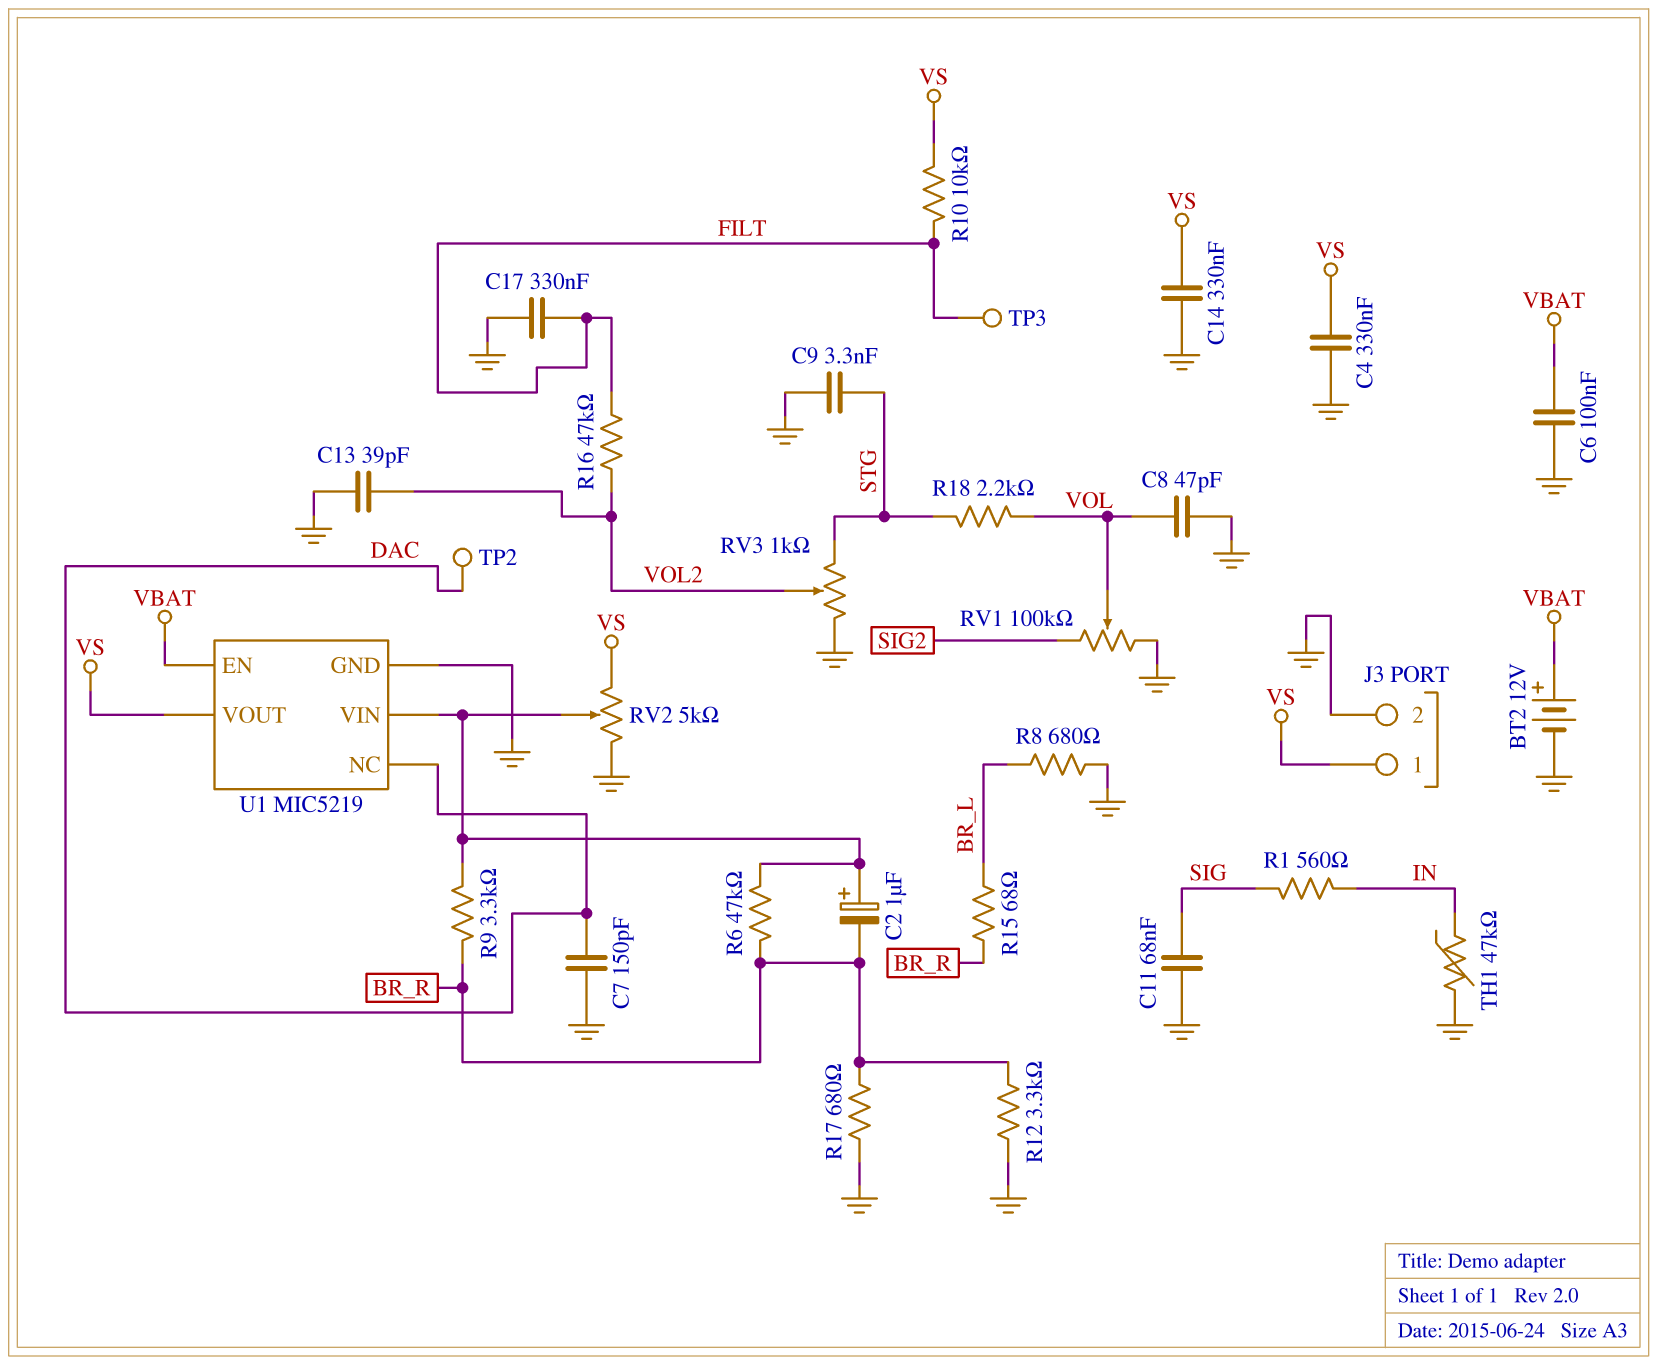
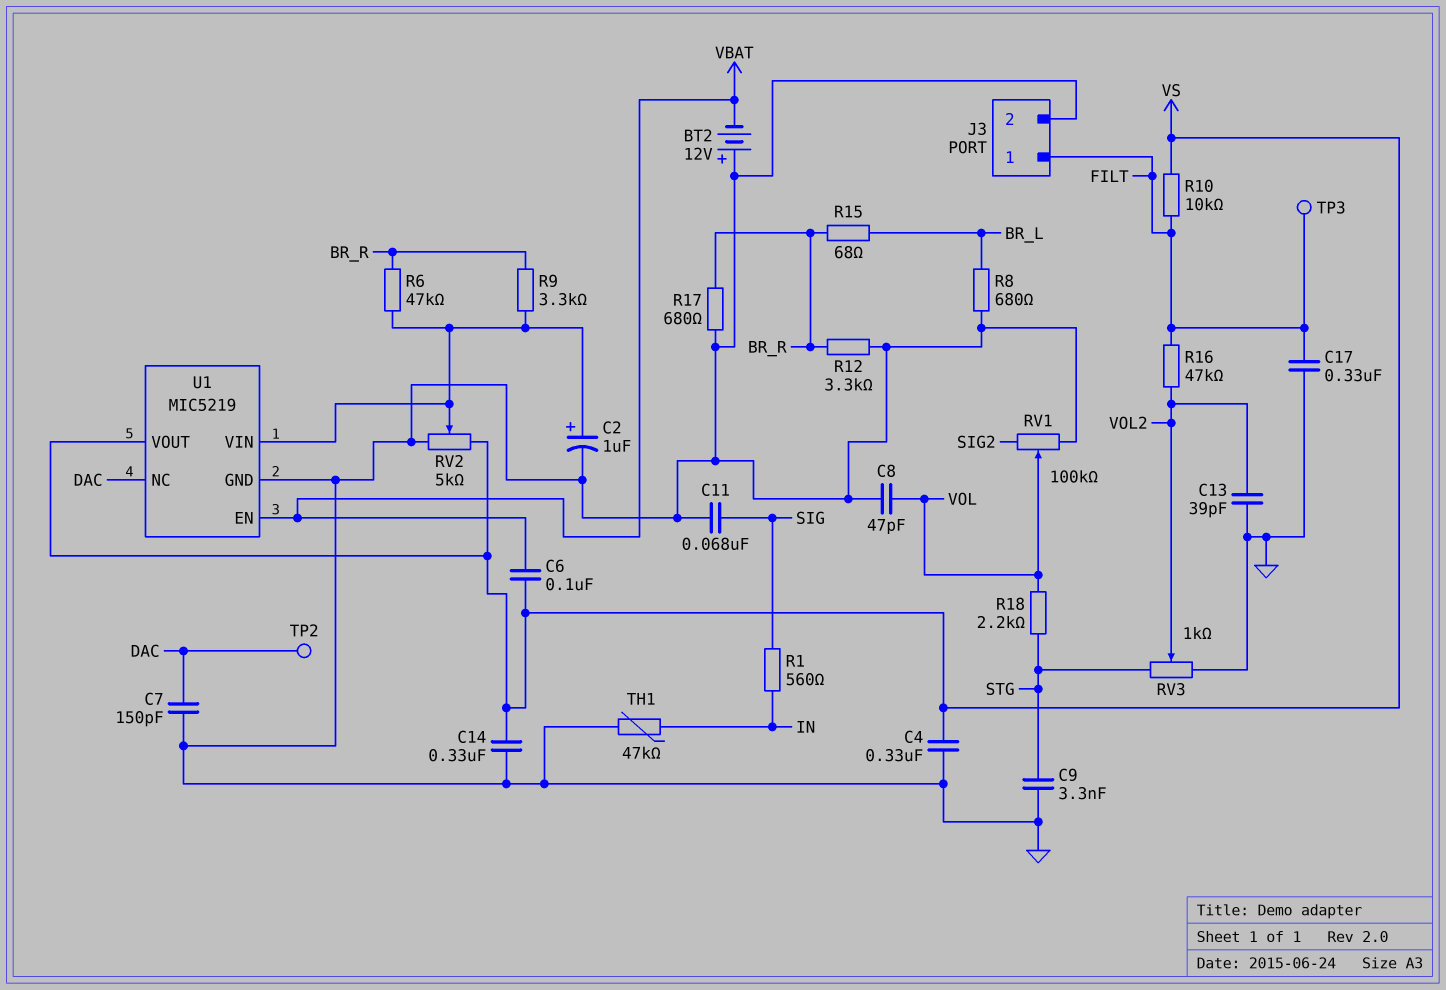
BT2: 12V (plus VBAT, minus GND) -> 12V (plus GND, minus VBAT)
C2: 1uF (plus U1/VIN, minus BR_R) -> 1uF (plus U1/VIN, minus GND)
C6: 100nF (GND, VBAT) -> 100nF (VBAT, VS)
J3 pin 1: VS -> FILT

